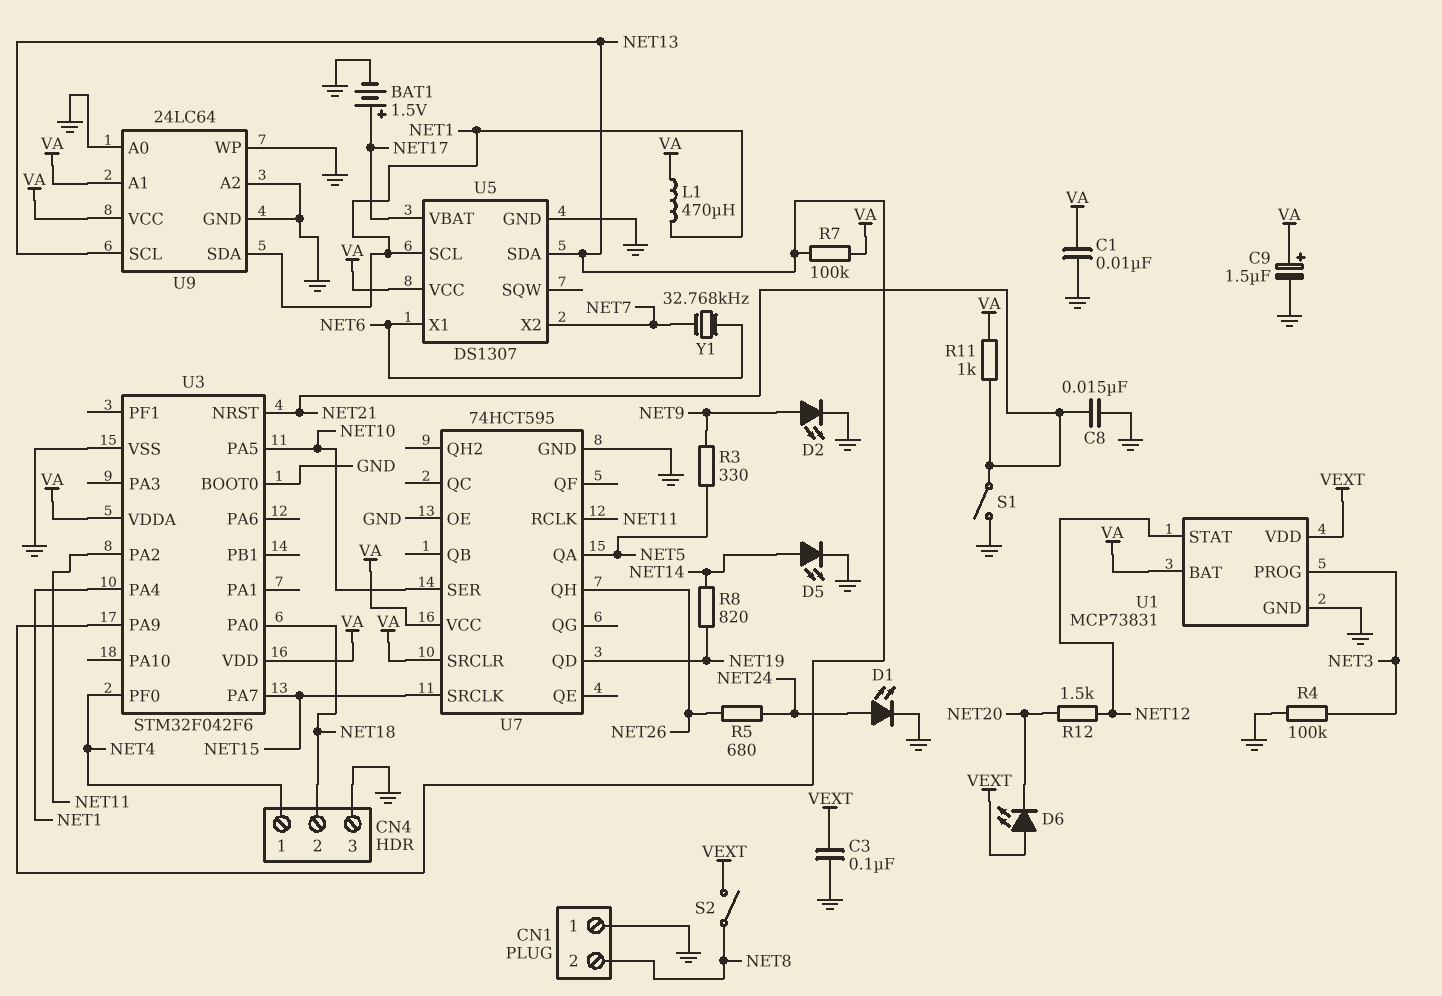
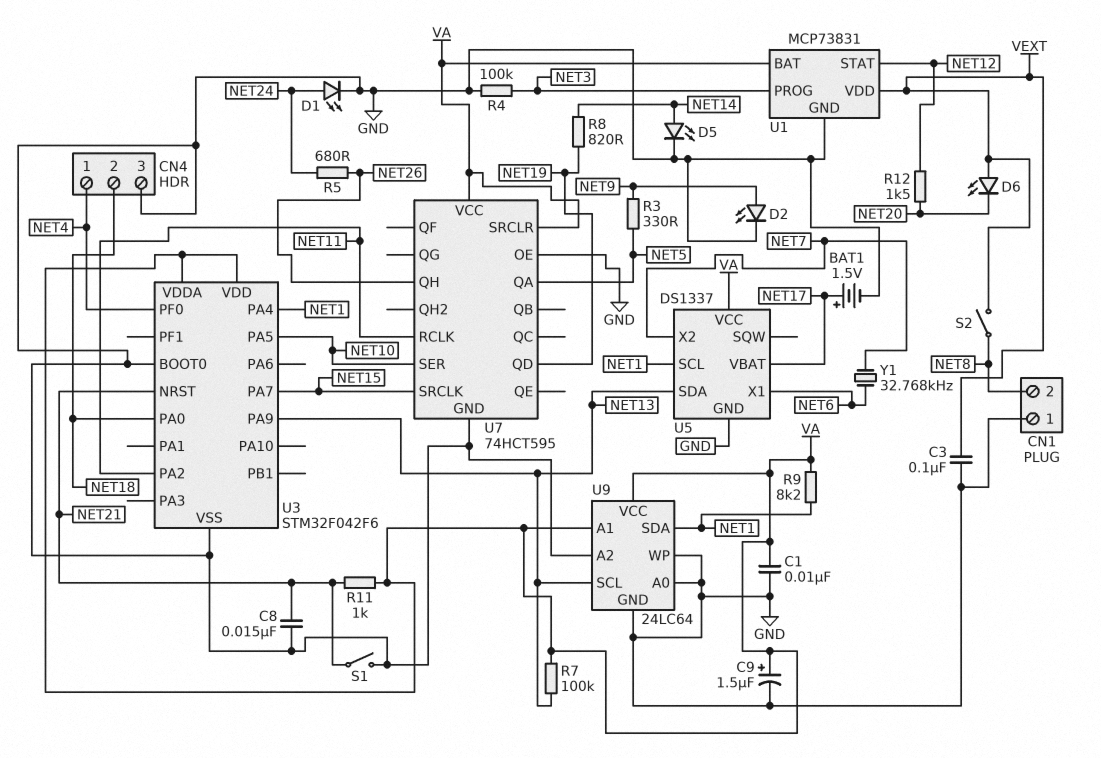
L1: 470uH (NET1, VA) -> none
R9: none -> 8.2k (NET1, VA)
U5: DS1307 -> DS1337

